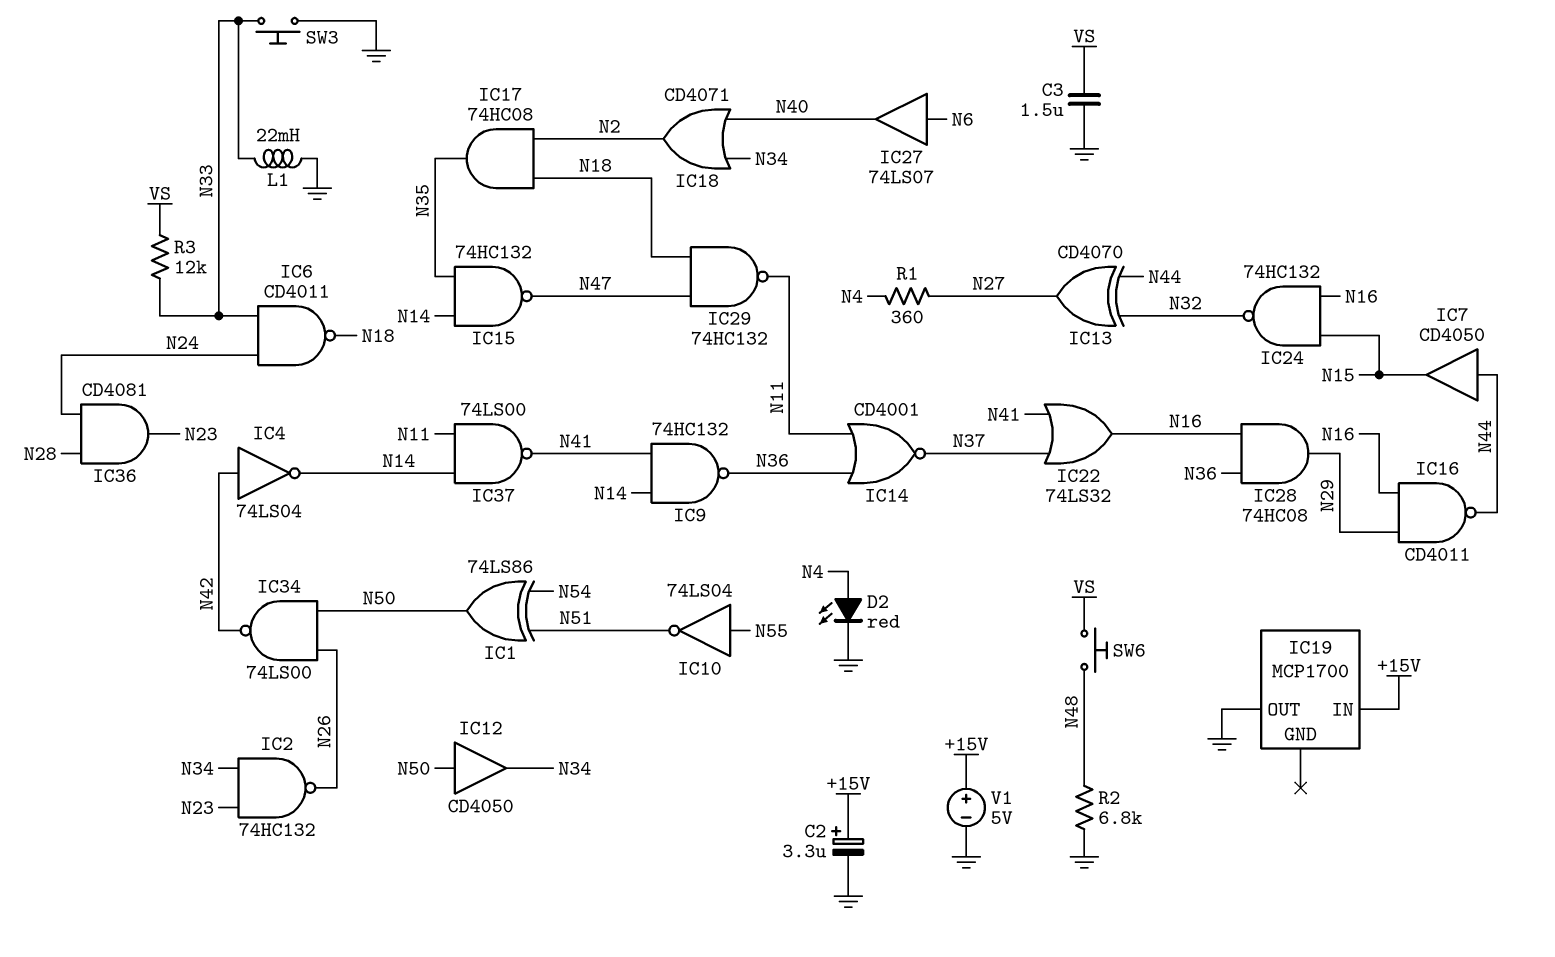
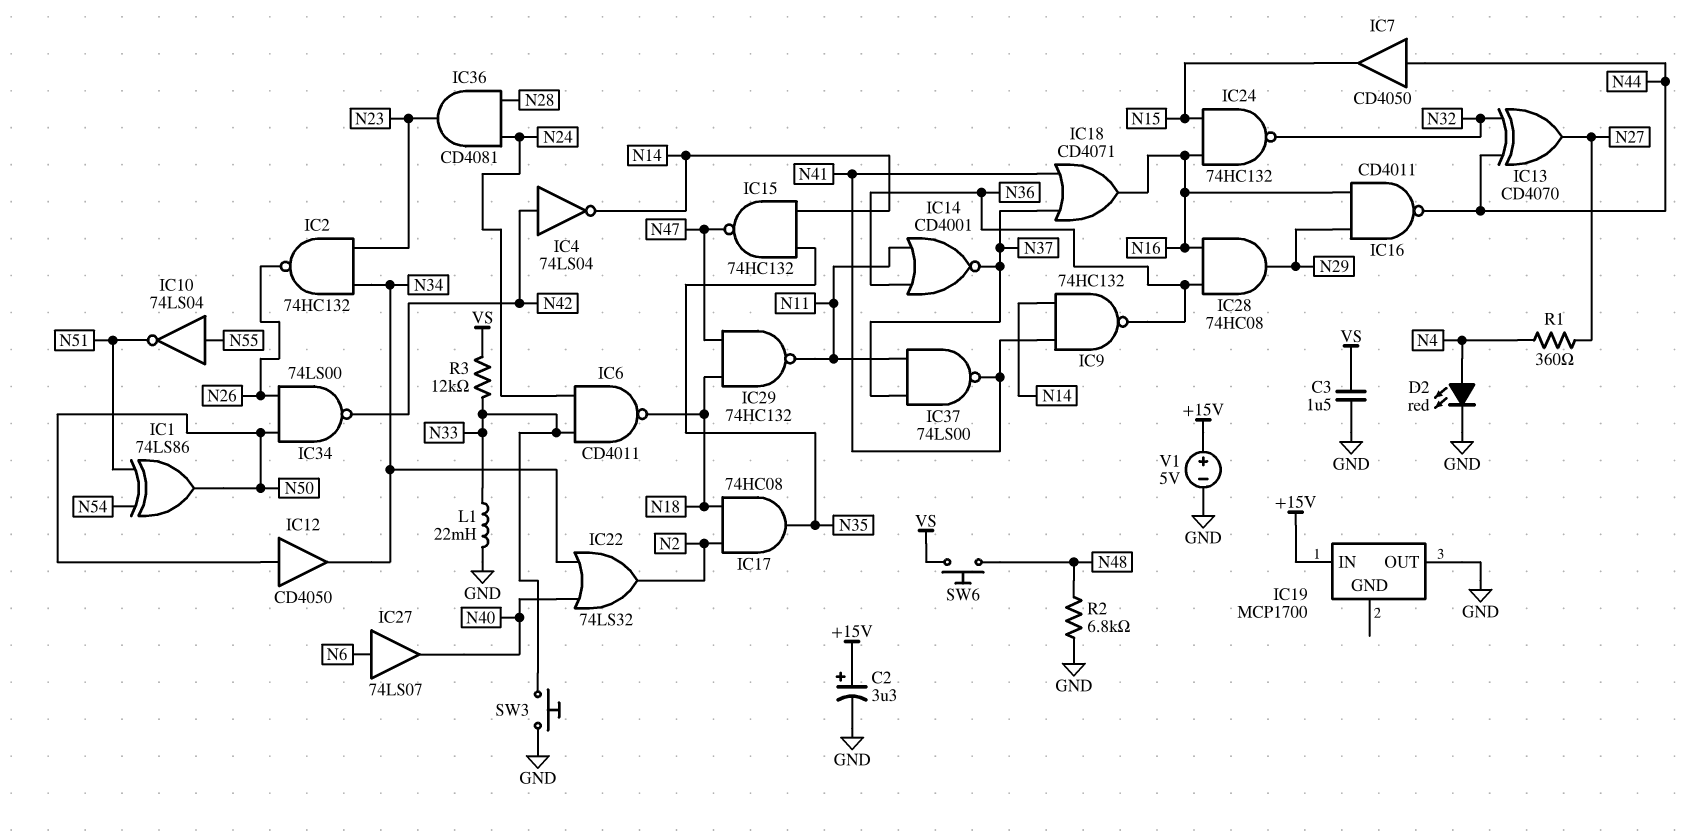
IC18: OR CD4071 (in N34, in N40, out N2) -> OR CD4071 (in N37, in N41, out N16)
IC22: OR 74LS32 (in N37, in N41, out N16) -> OR 74LS32 (in N34, in N40, out N2)
IC37: NAND 74LS00 (in N11, in N14, out N41) -> NAND 74LS00 (in N11, in N37, out N41)

